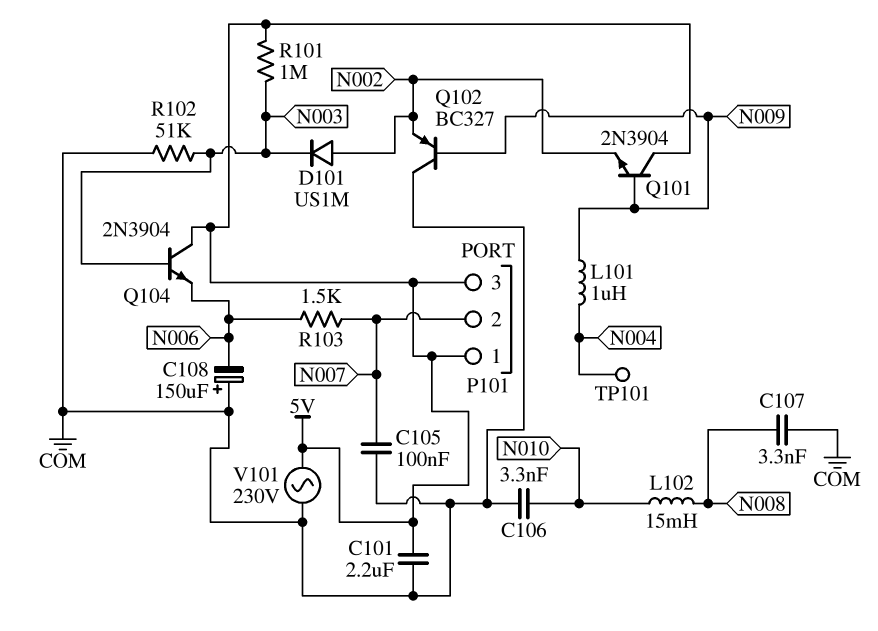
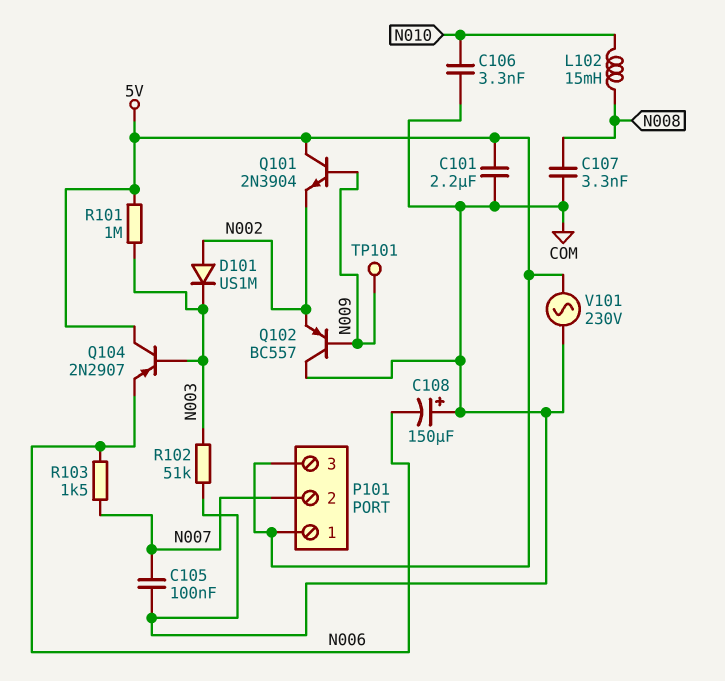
L101: 1uH (N004, N009) -> none
Q102: PNP BC327 (B N009, C COM, E N002) -> PNP BC557 (B N009, C COM, E N002)
Q104: NPN 2N3904 (B N003, C 5V, E N006) -> PNP 2N2907 (B N003, C 5V, E N006)
TP101: test point (N004) -> test point (N009)

